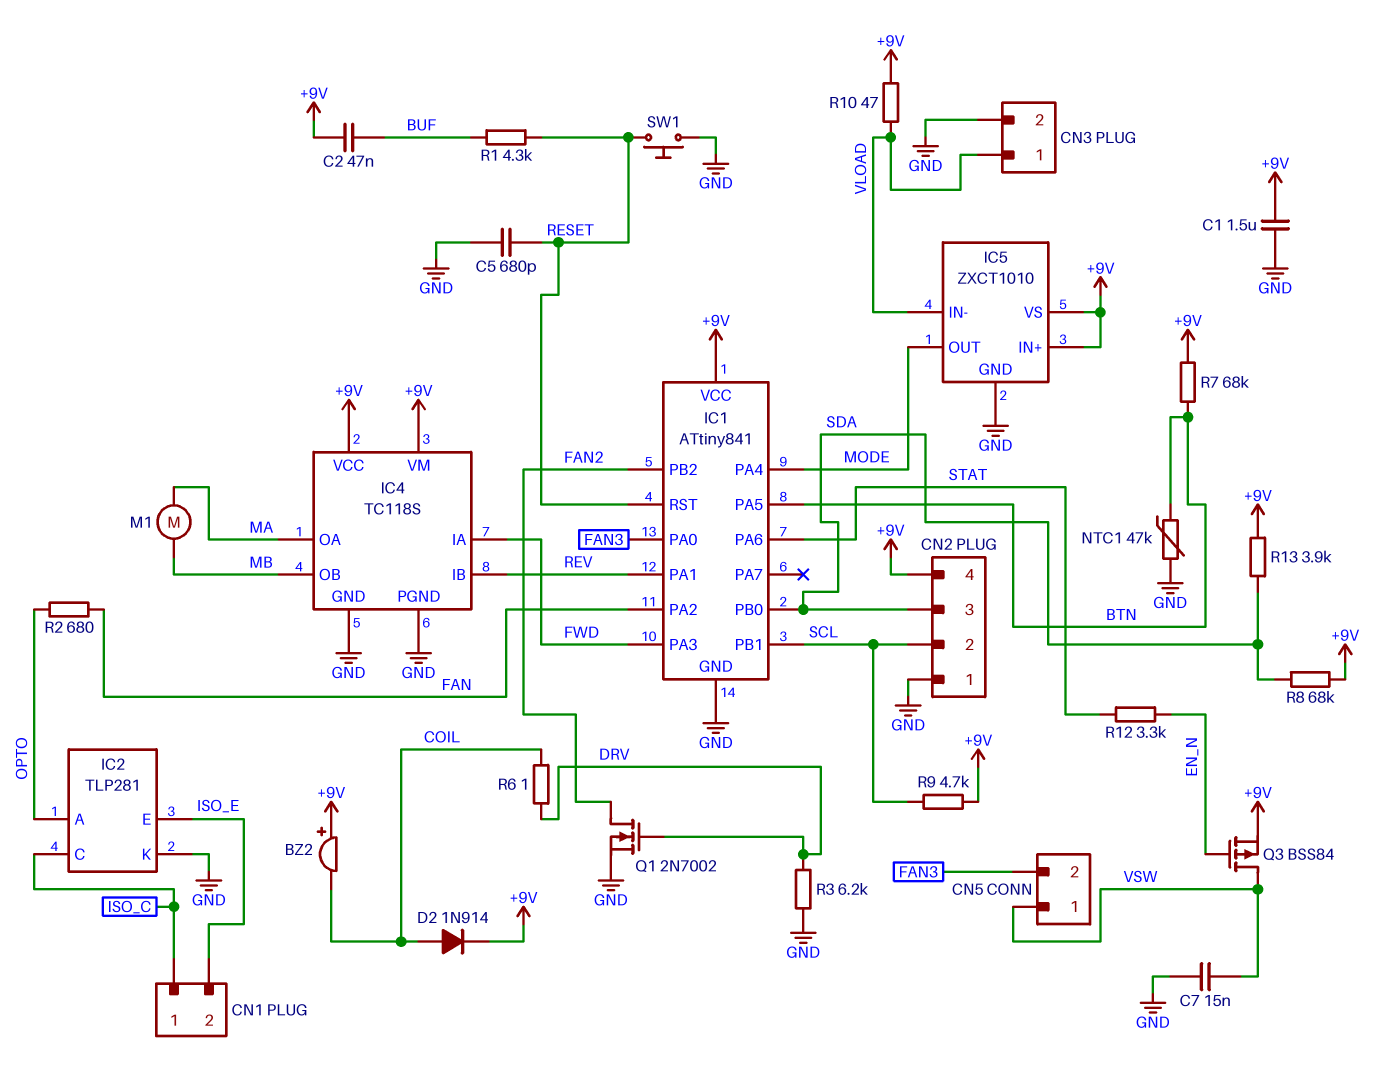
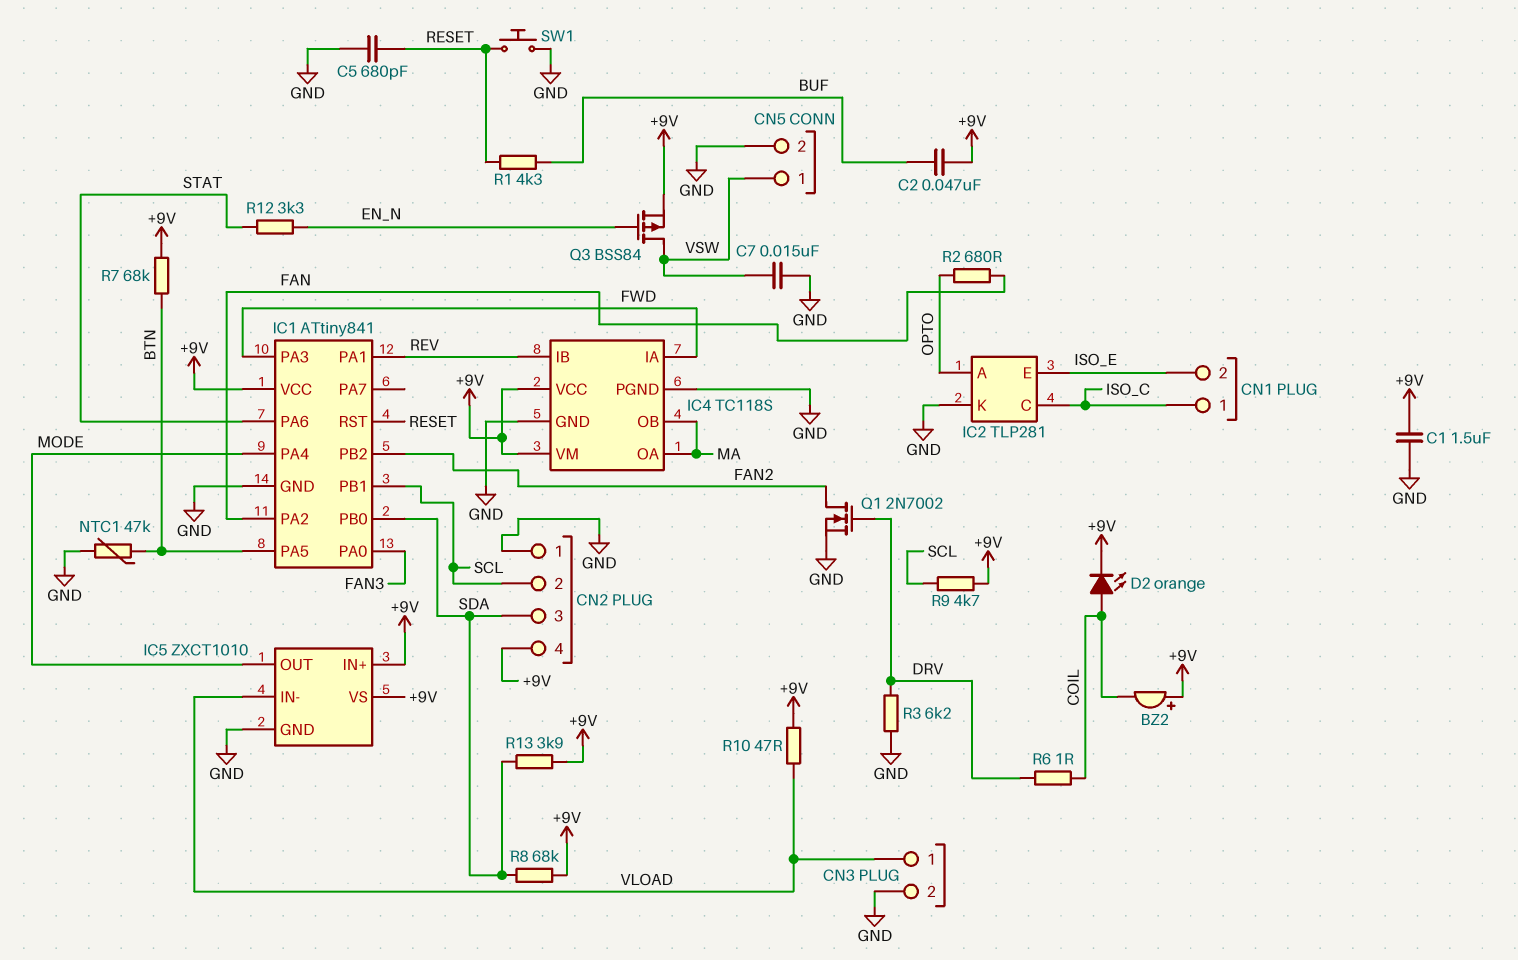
CN5 pin 2: FAN3 -> GND
D2: diode 1N914 (A COIL, K +9V) -> LED orange (A COIL, K +9V)
IC4 pin OB: MB -> MA
M1: motor (MA, MB) -> none

